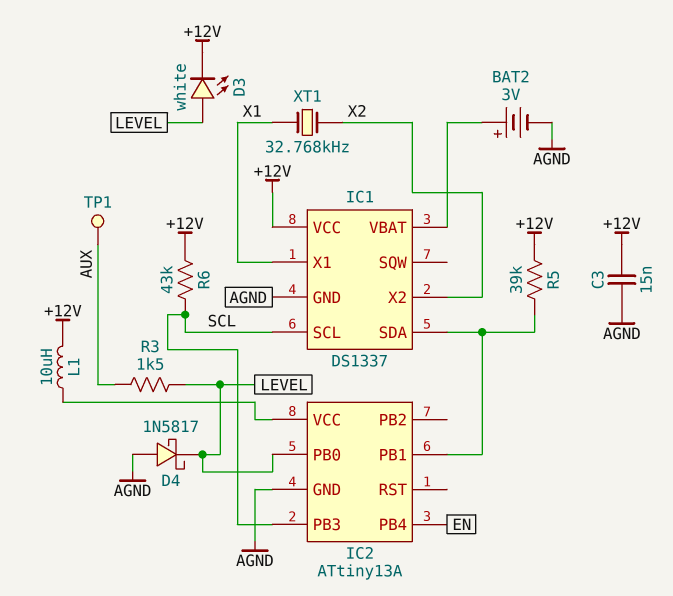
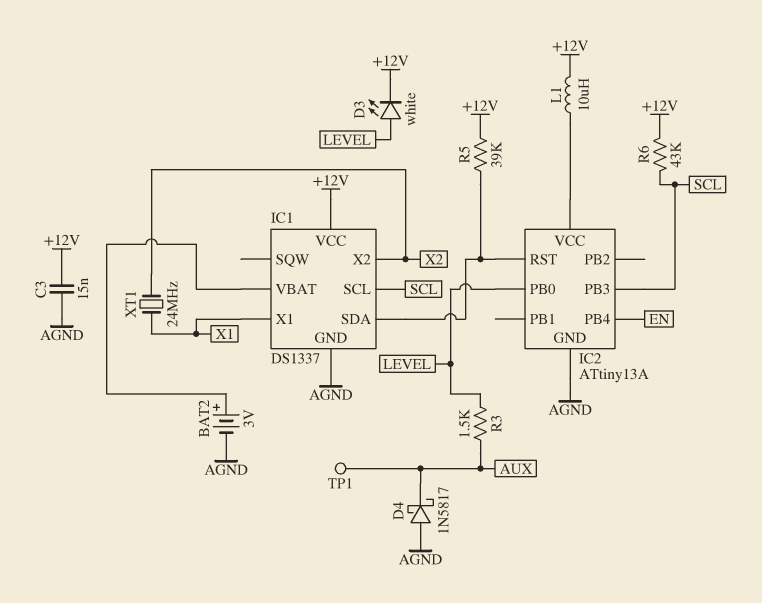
D4: schottky 1N5817 (A AGND, K LEVEL) -> schottky 1N5817 (A AGND, K AUX)
IC2 pin PB1: IC1/SDA -> none
IC2 pin RST: none -> IC1/SDA
XT1: 32.768kHz (X1, X2) -> 24MHz (X1, X2)

